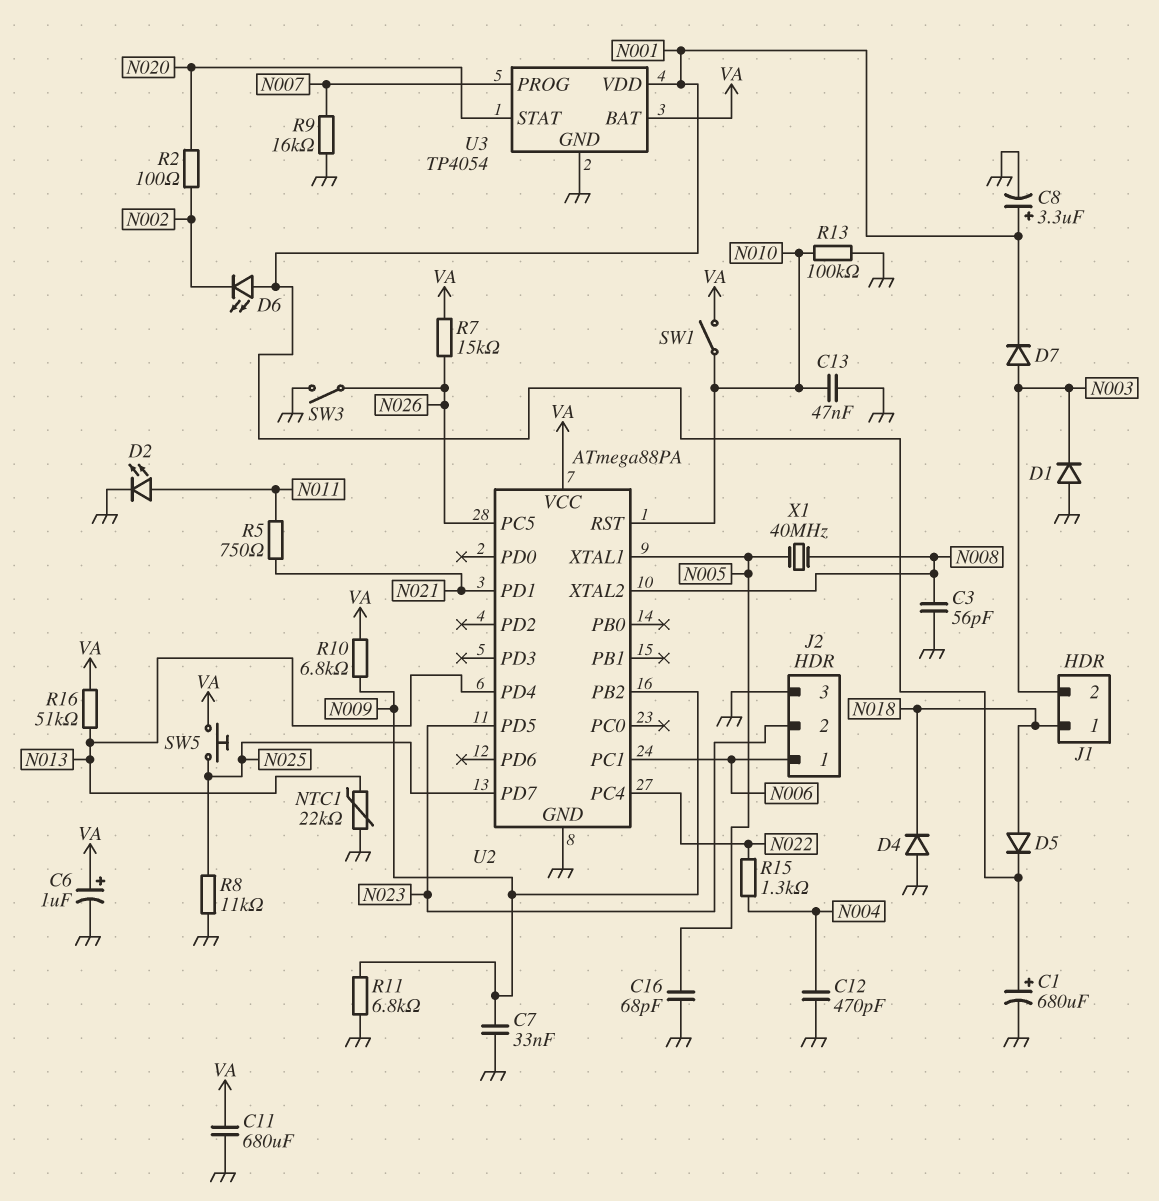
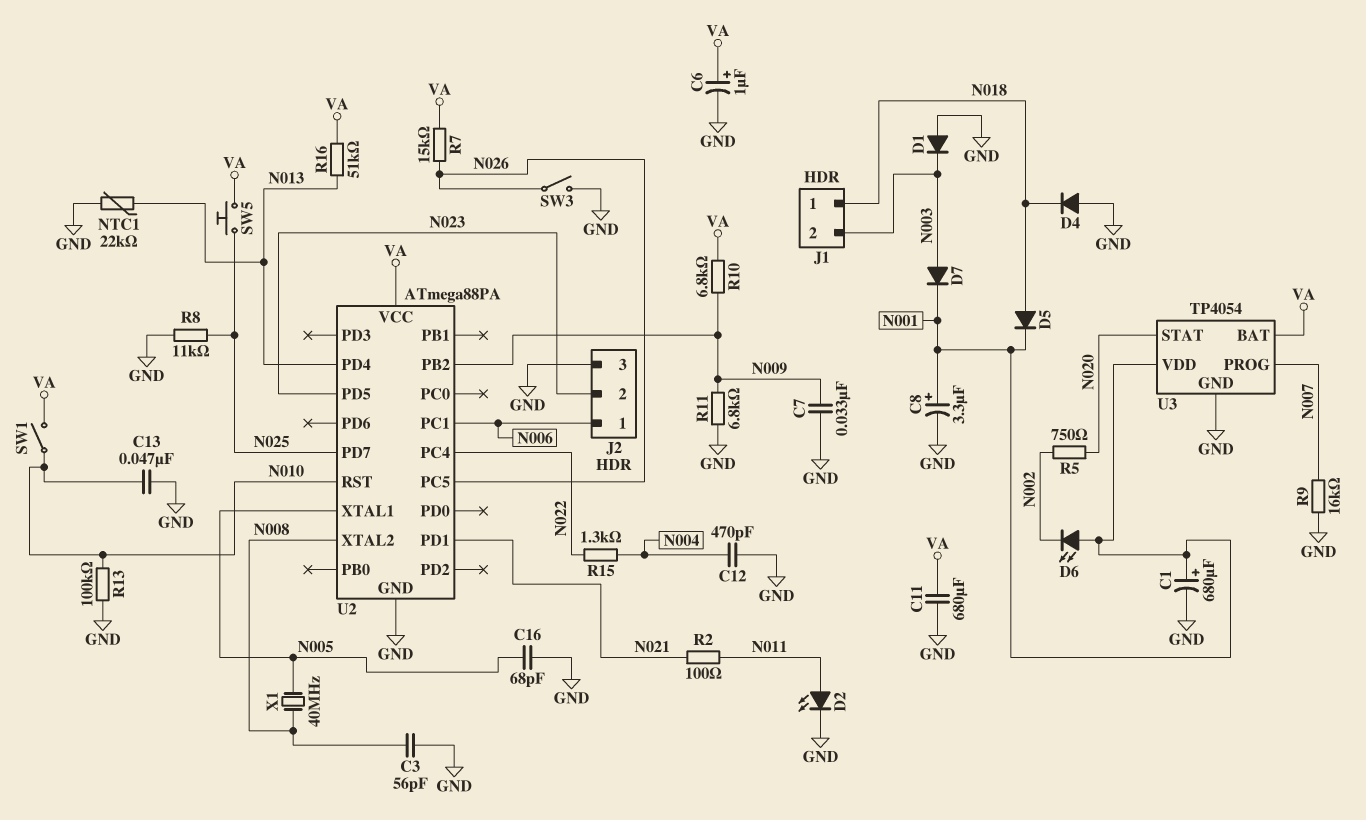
R2: 100 (N002, N020) -> 100 (N011, N021)
R5: 750 (N011, N021) -> 750 (N002, N020)

